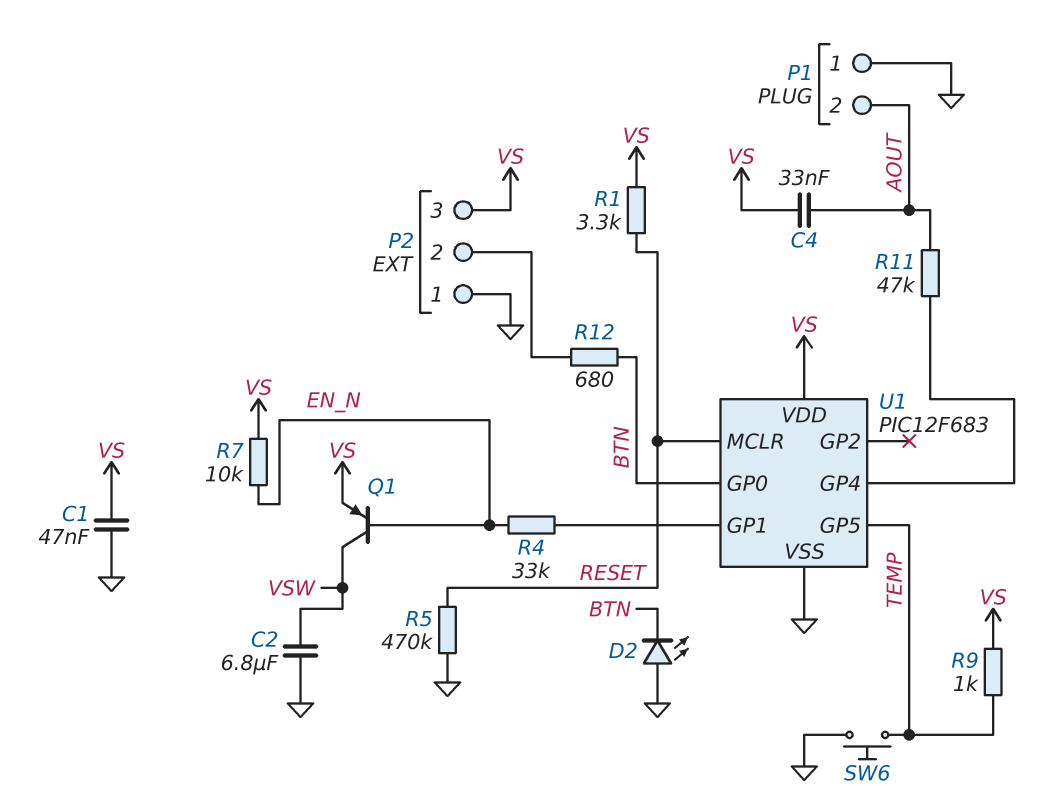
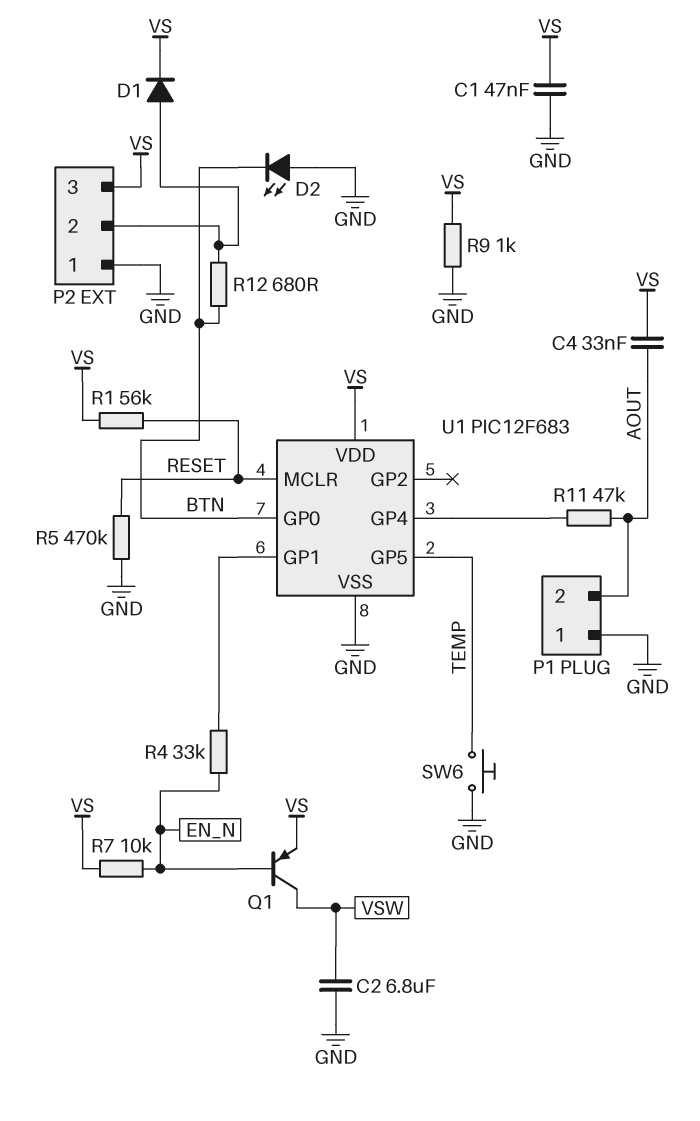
D1: none -> diode (A P2/2, K VS)
R1: 3.3k (RESET, VS) -> 56k (RESET, VS)
R9: 1k (TEMP, VS) -> 1k (GND, VS)

